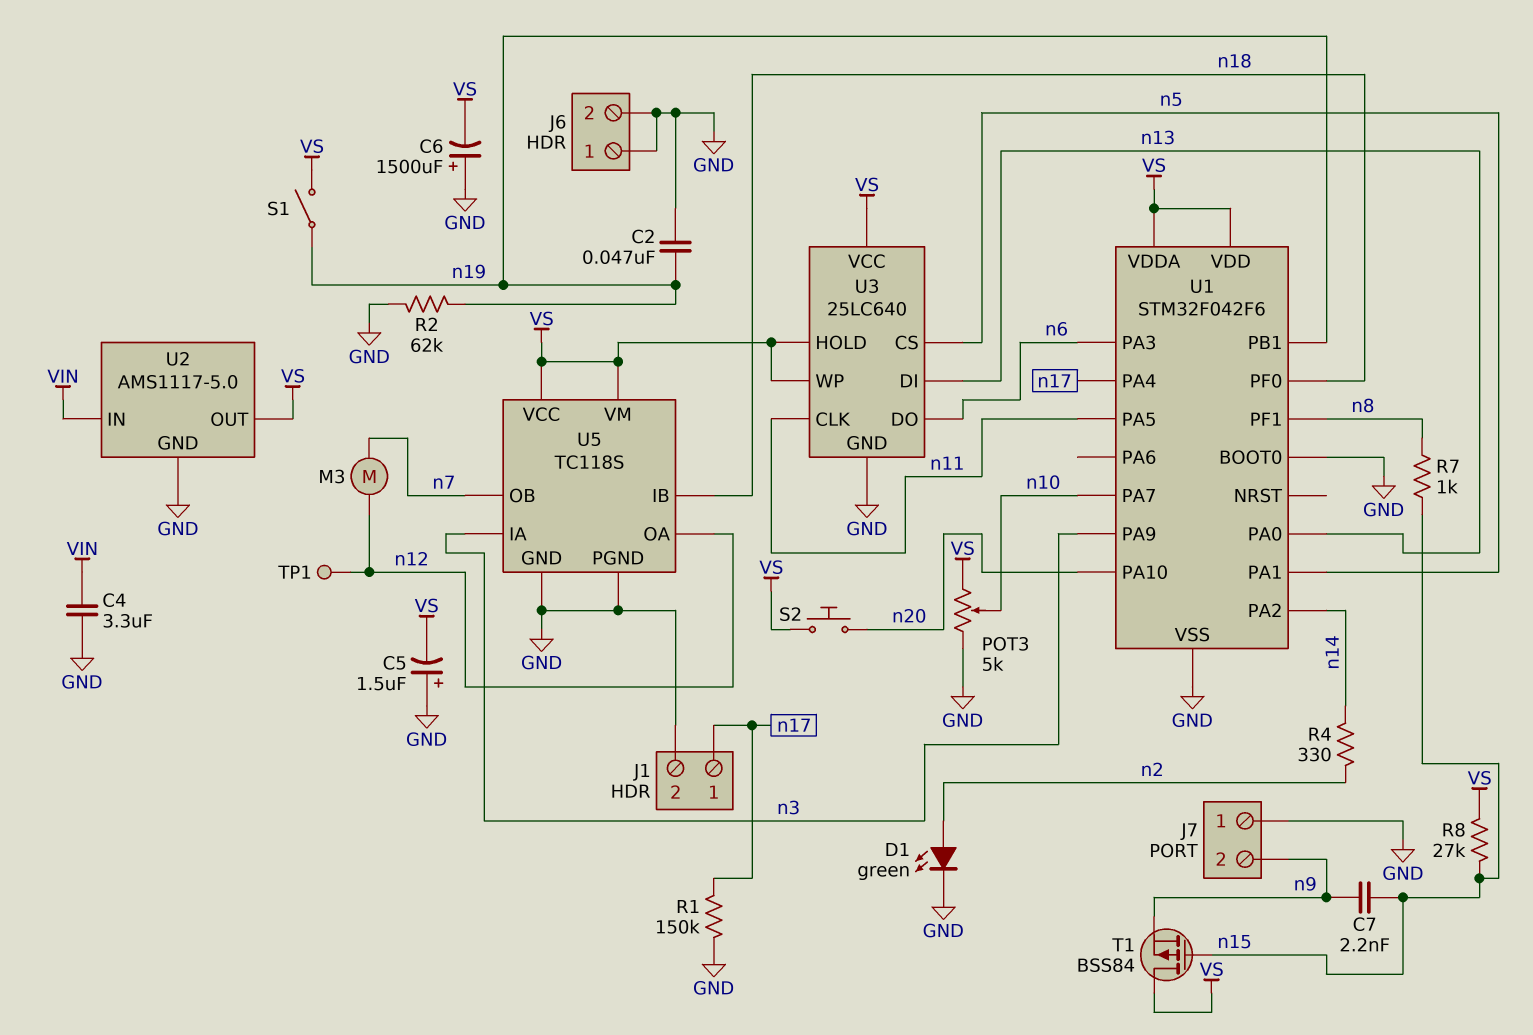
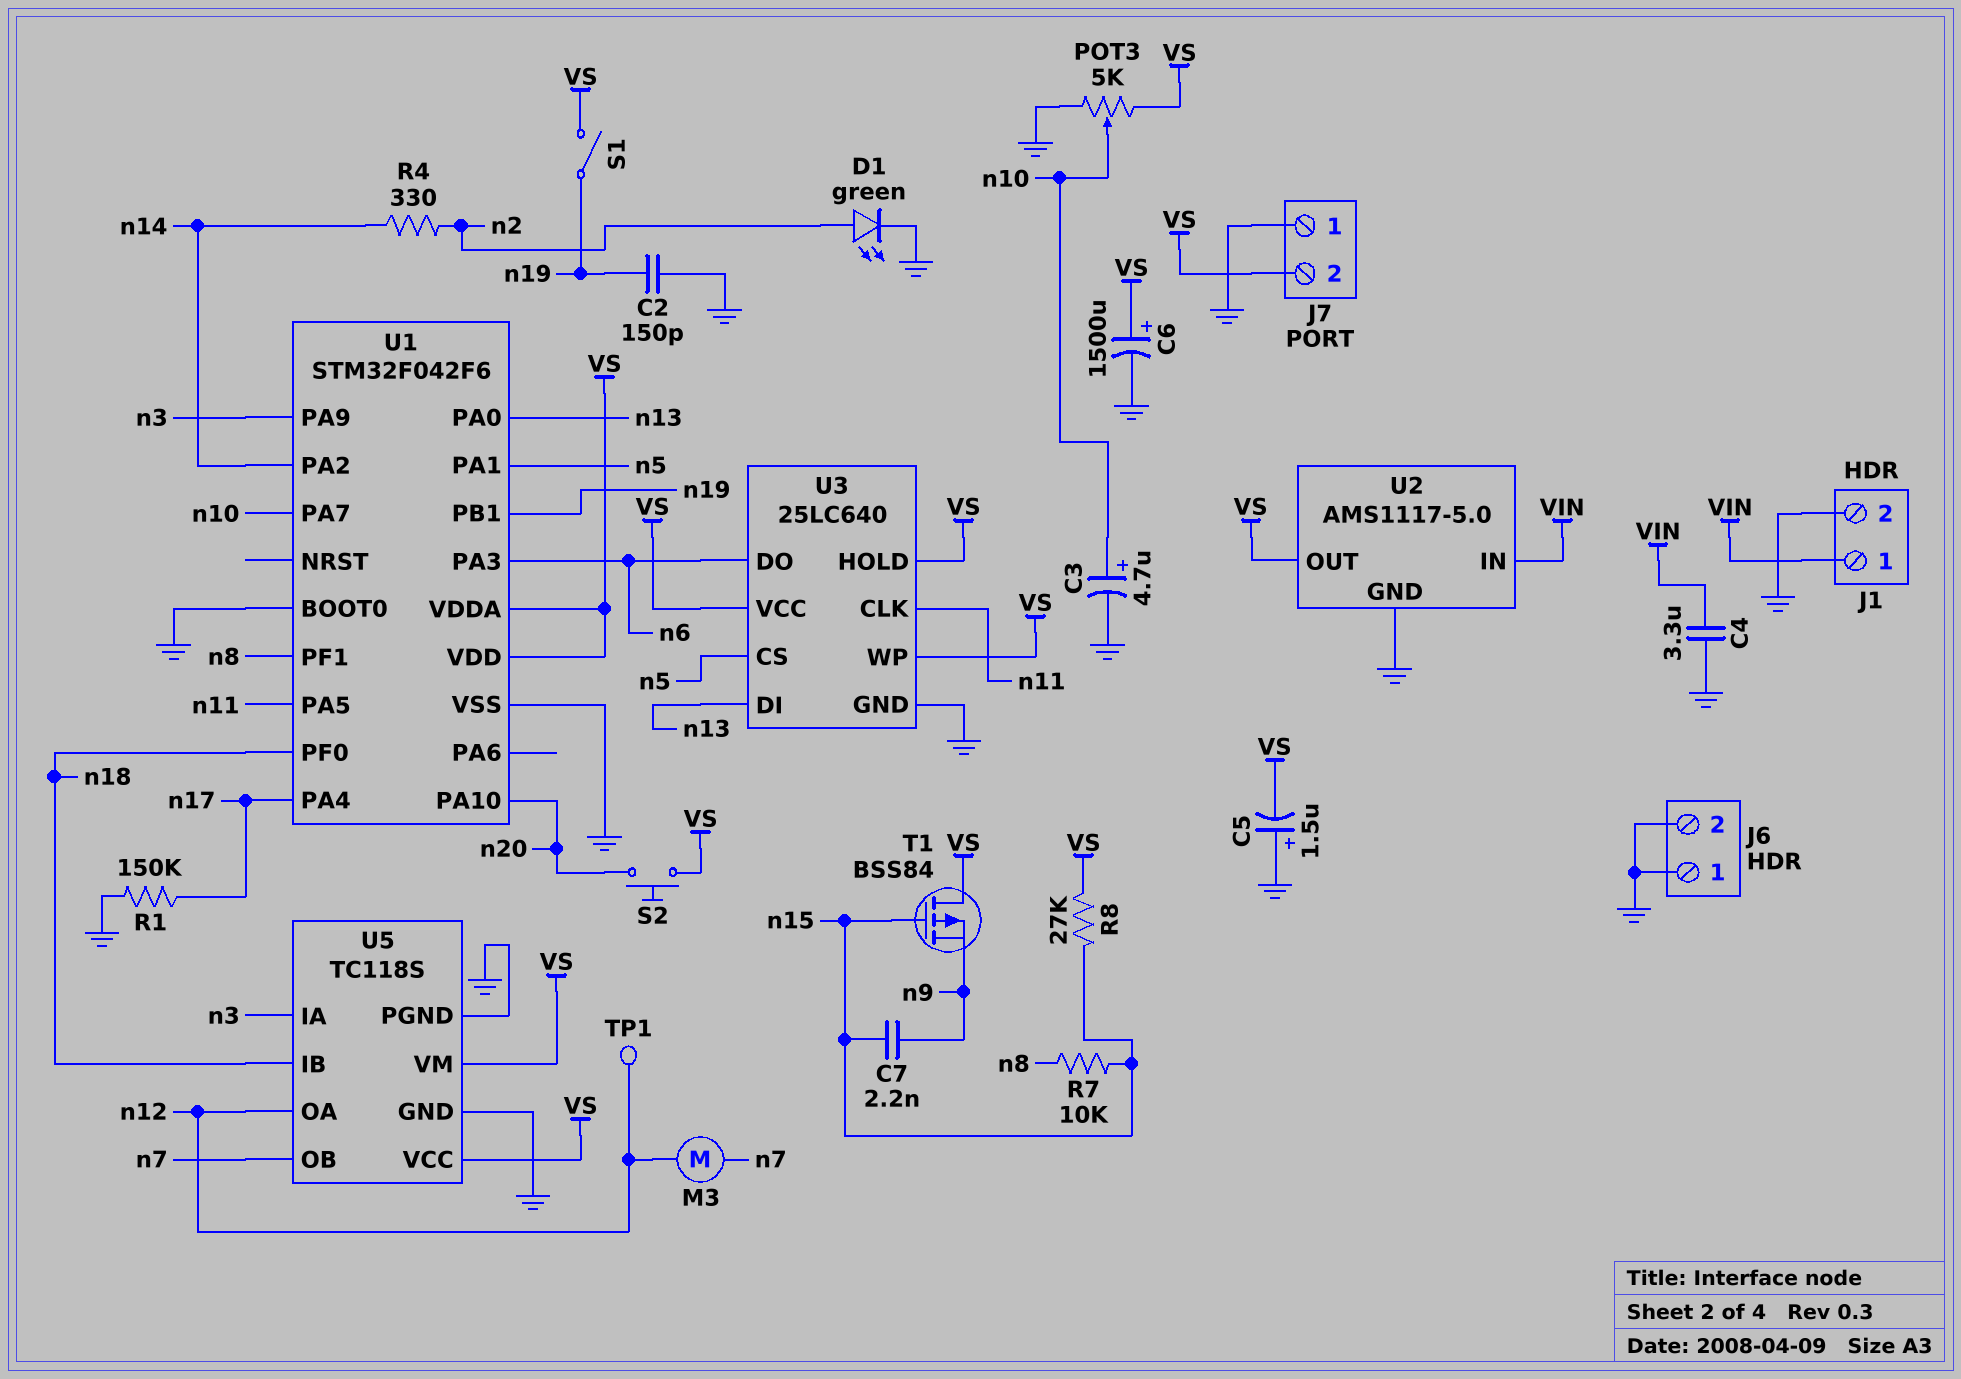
C2: 47nF (GND, n19) -> 150pF (GND, n19)
C3: none -> 4.7uF (plus n10, minus GND)
C6: 1500uF (plus GND, minus VS) -> 1500uF (plus VS, minus GND)
J1 pin 1: n17 -> VIN
J7 pin 2: n9 -> VS
R2: 62k (GND, n19) -> none
R7: 1k (n8, n15) -> 10k (n8, n15)

